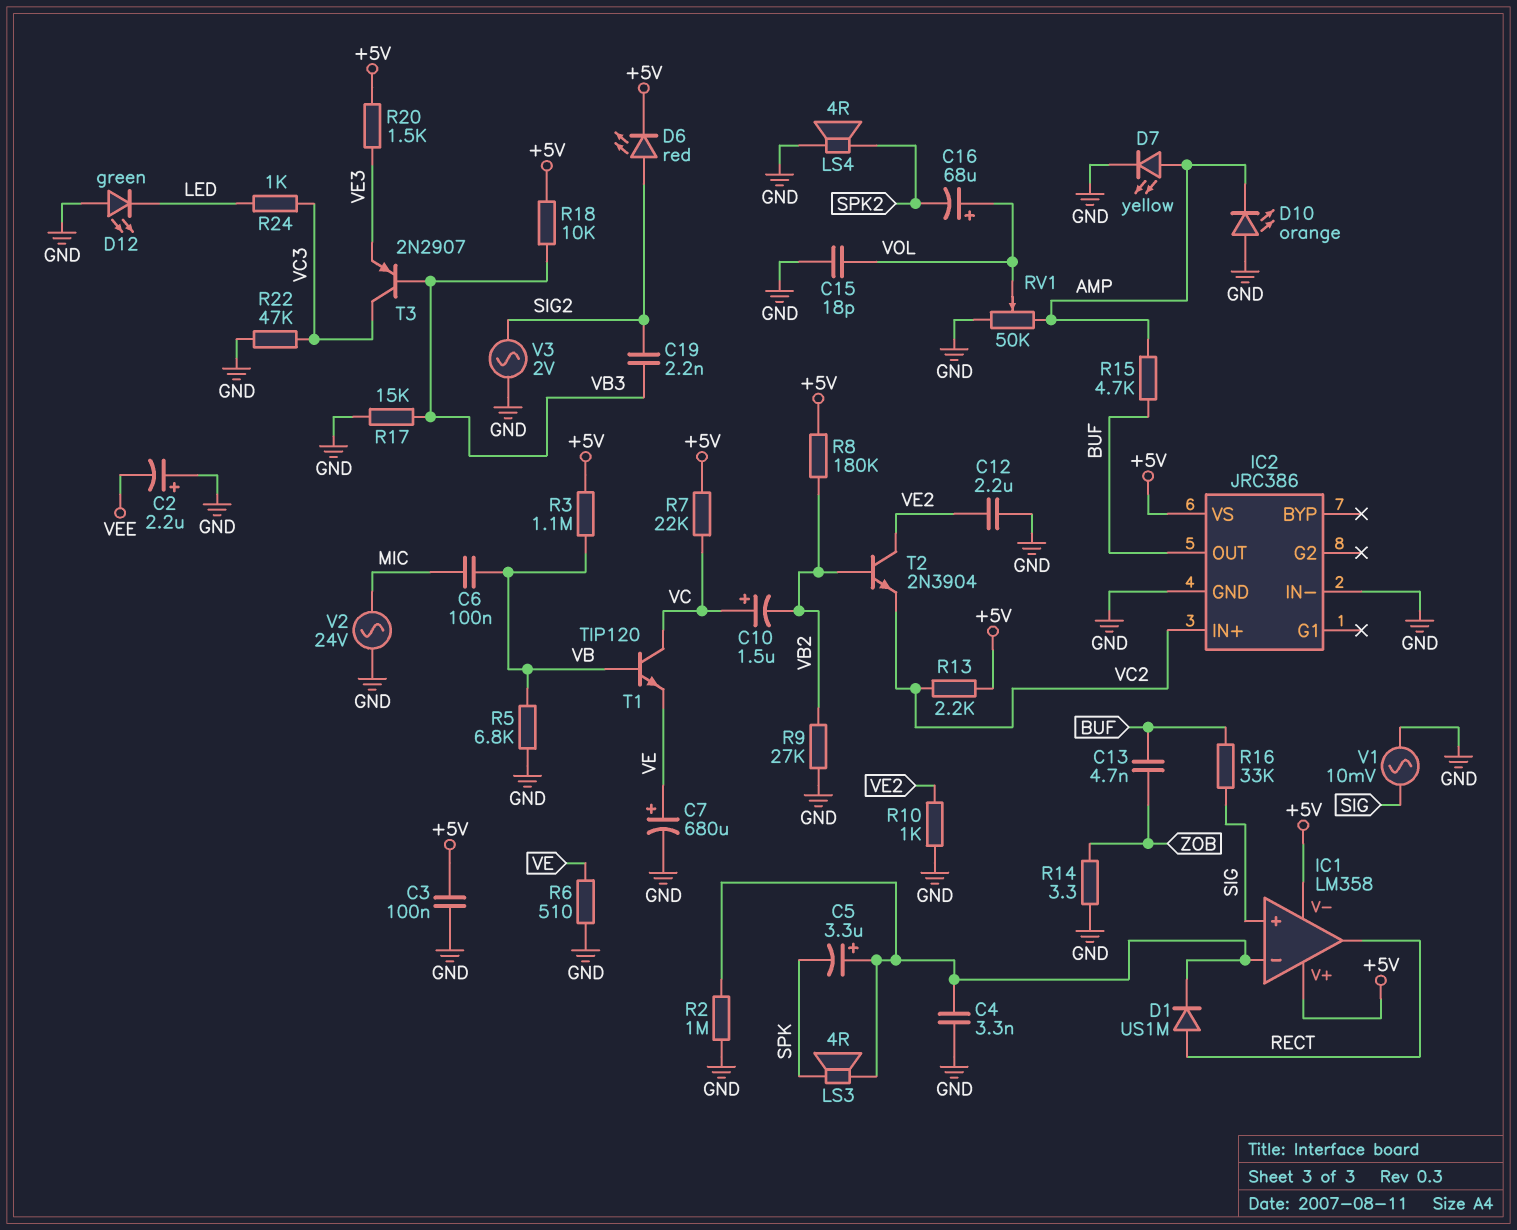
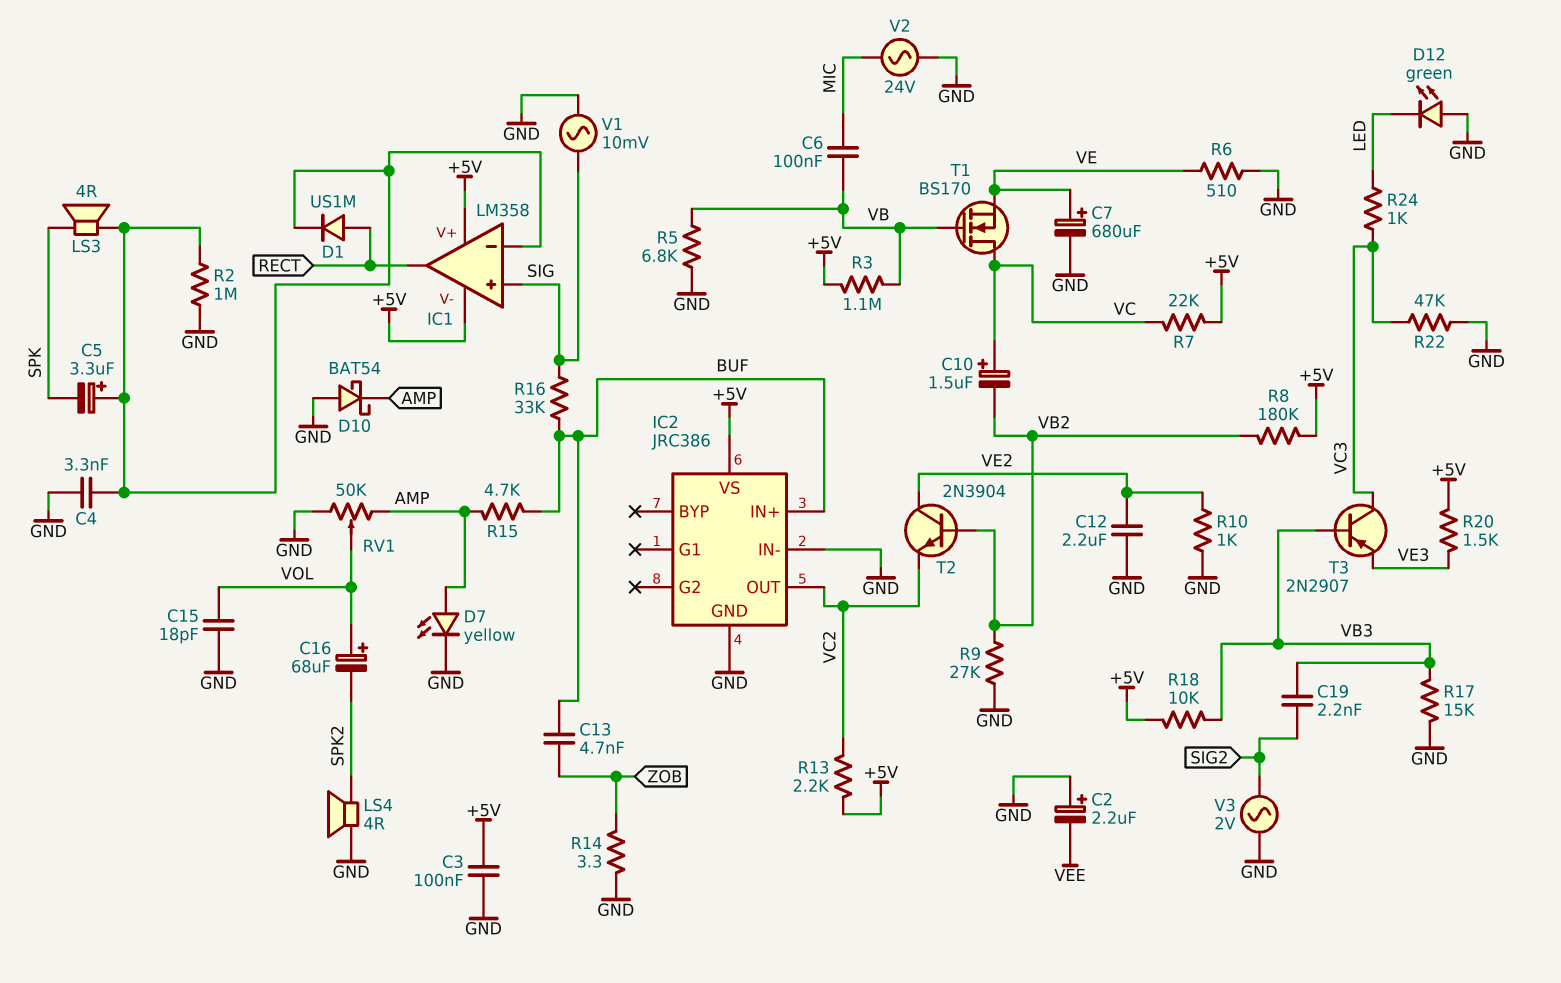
D6: LED red (A SIG2, K +5V) -> none
D10: LED orange (A GND, K AMP) -> schottky BAT54 (A GND, K AMP)
IC2 pin IN+: VC2 -> BUF
IC2 pin OUT: BUF -> VC2
T1: NPN TIP120 (B VB, C VC, E VE) -> NMOS BS170 (G VB, D VC, S VE)

